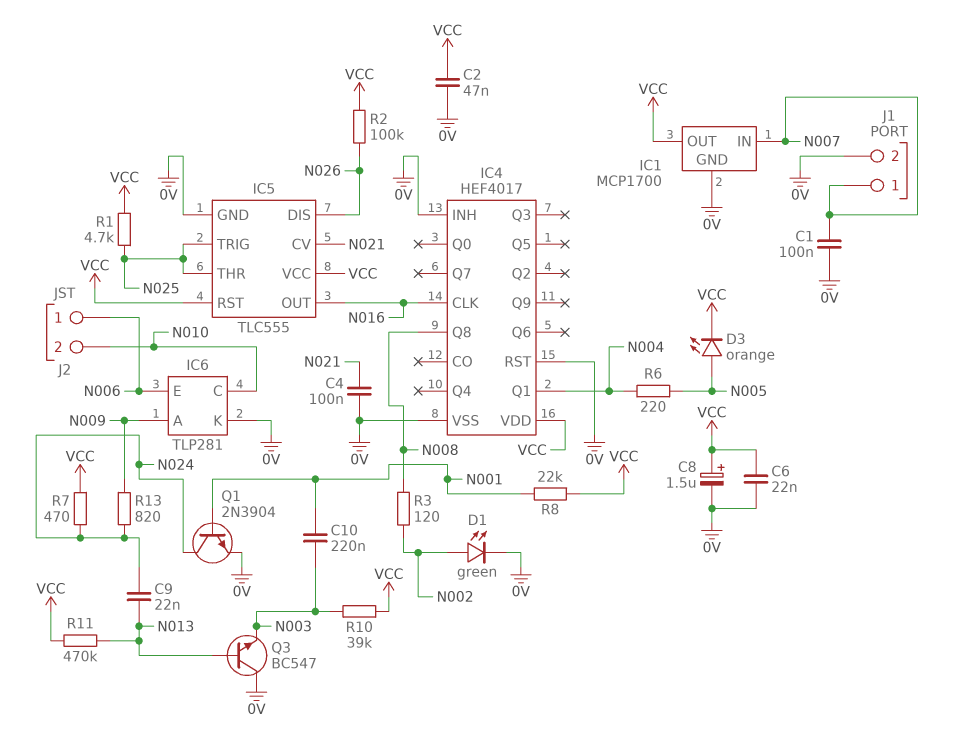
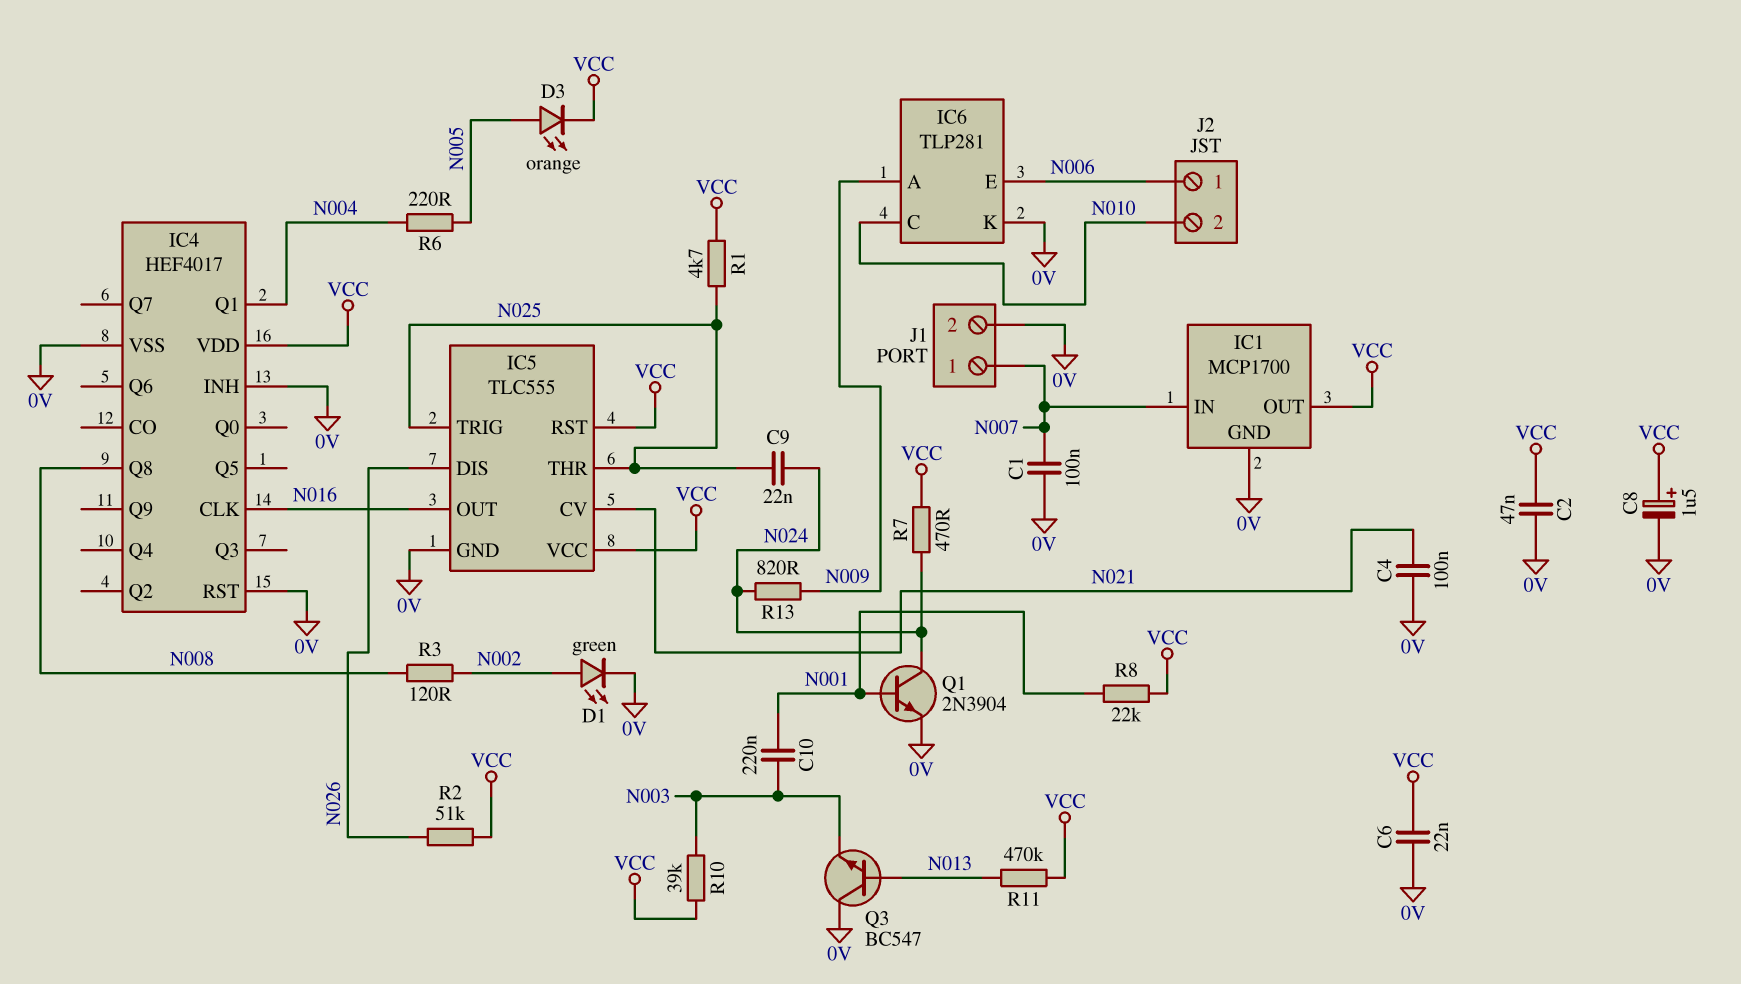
C9: 22nF (N013, N024) -> 22nF (N024, N025)
R2: 100k (N026, VCC) -> 51k (N026, VCC)

